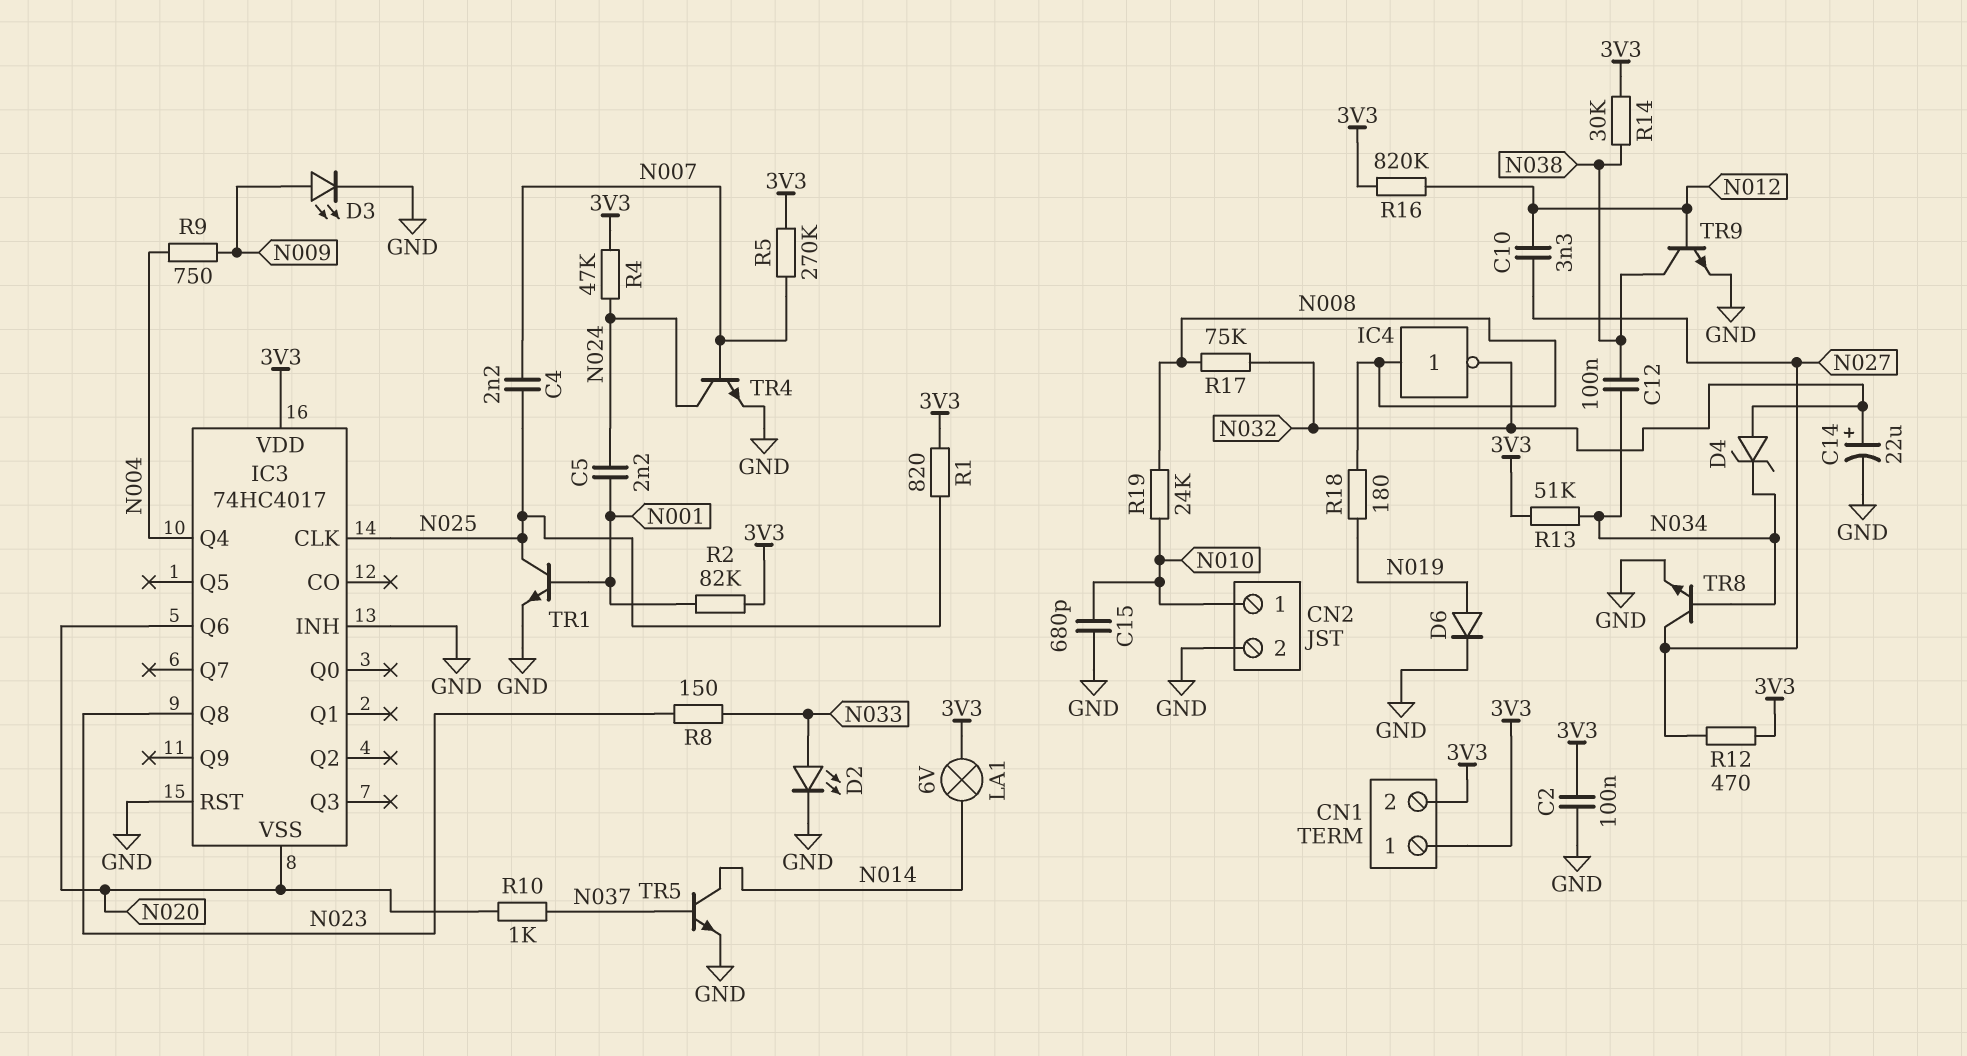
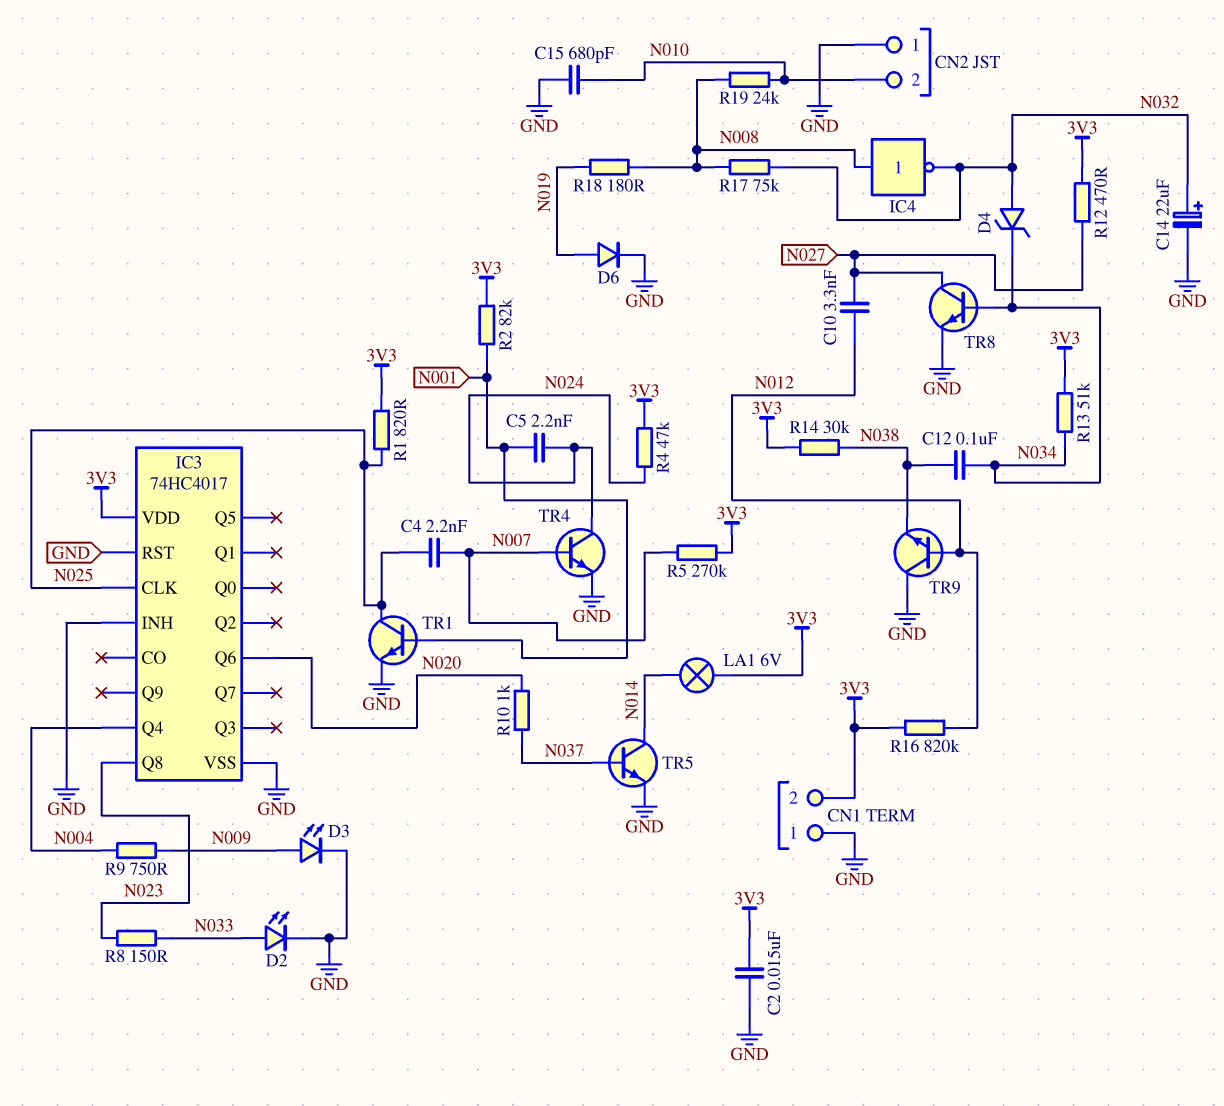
C2: 100nF (3V3, GND) -> 15nF (3V3, GND)
CN1 pin 1: 3V3 -> GND
CN2 pin 1: N010 -> GND
CN2 pin 2: GND -> N010
IC3 pin VSS: N020 -> GND
TR9: NPN (B N012, C N038, E GND) -> NPN (B N012, C GND, E N038)

